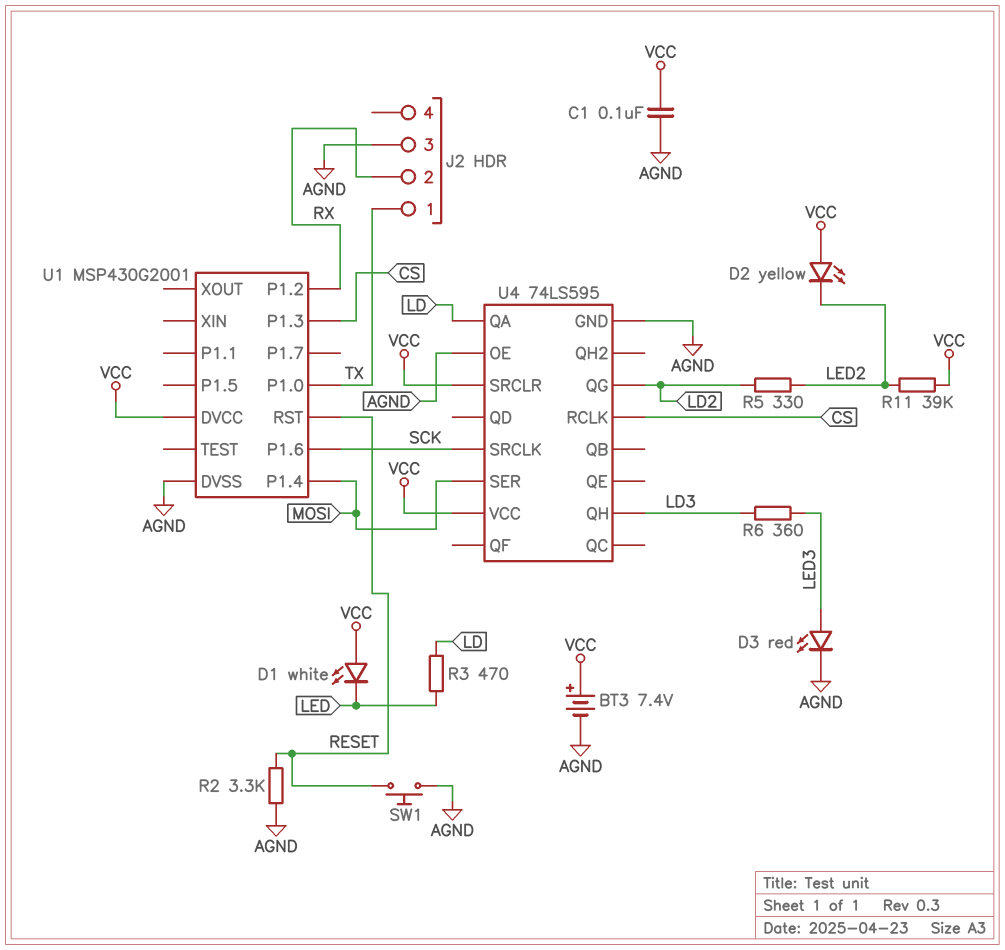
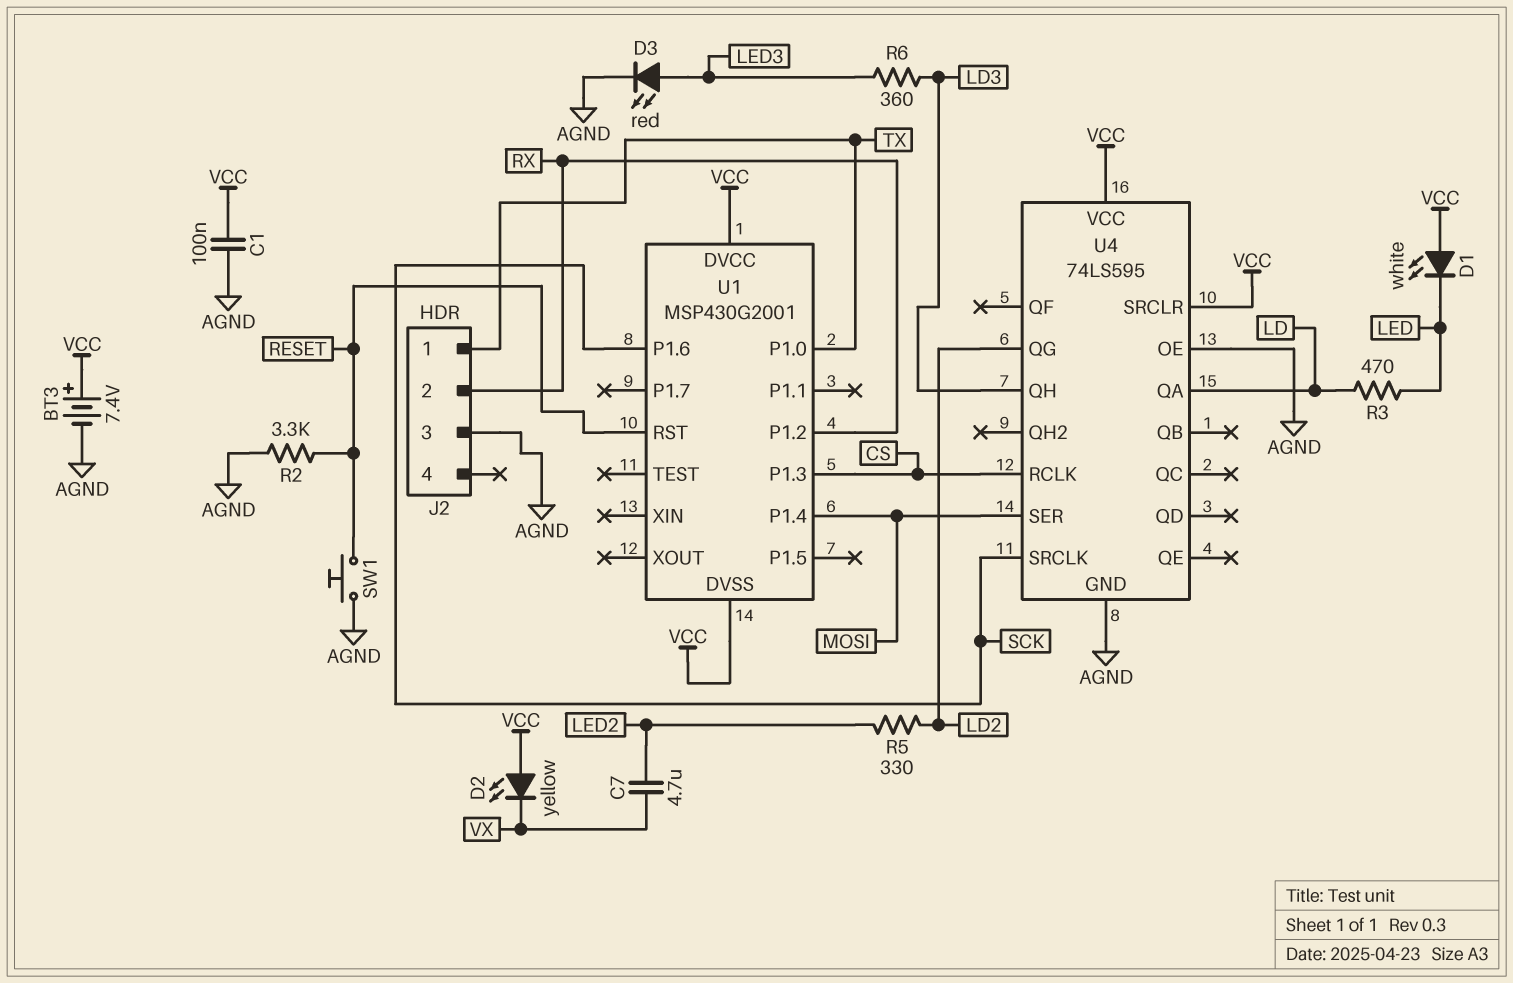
C7: none -> 4.7uF (LED2, VX)
D2: LED yellow (A VCC, K LED2) -> LED yellow (A VCC, K VX)
R11: 39k (LED2, VCC) -> none
U1 pin DVSS: AGND -> VCC

